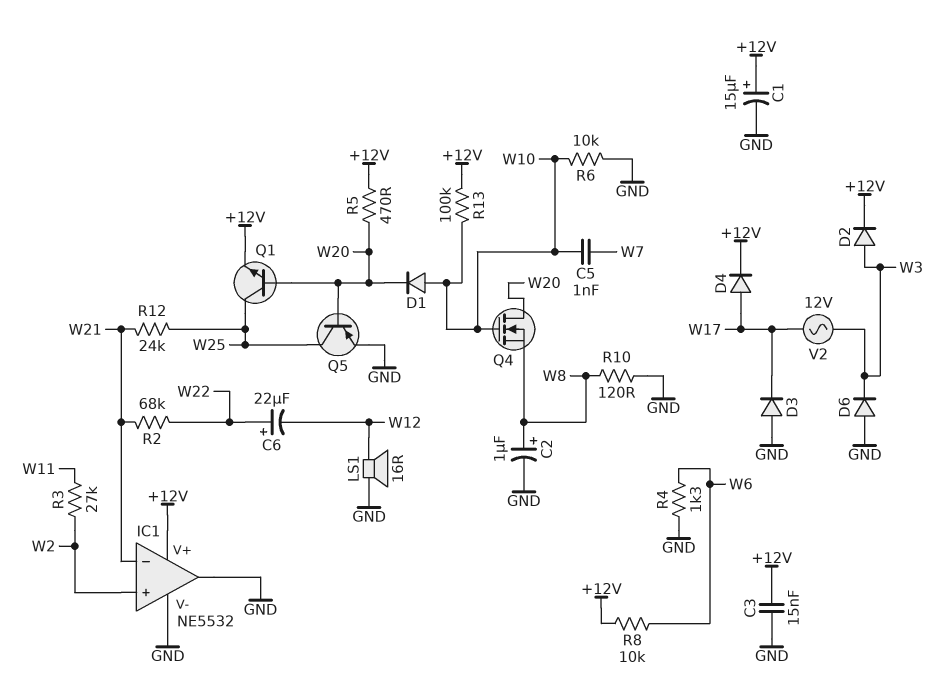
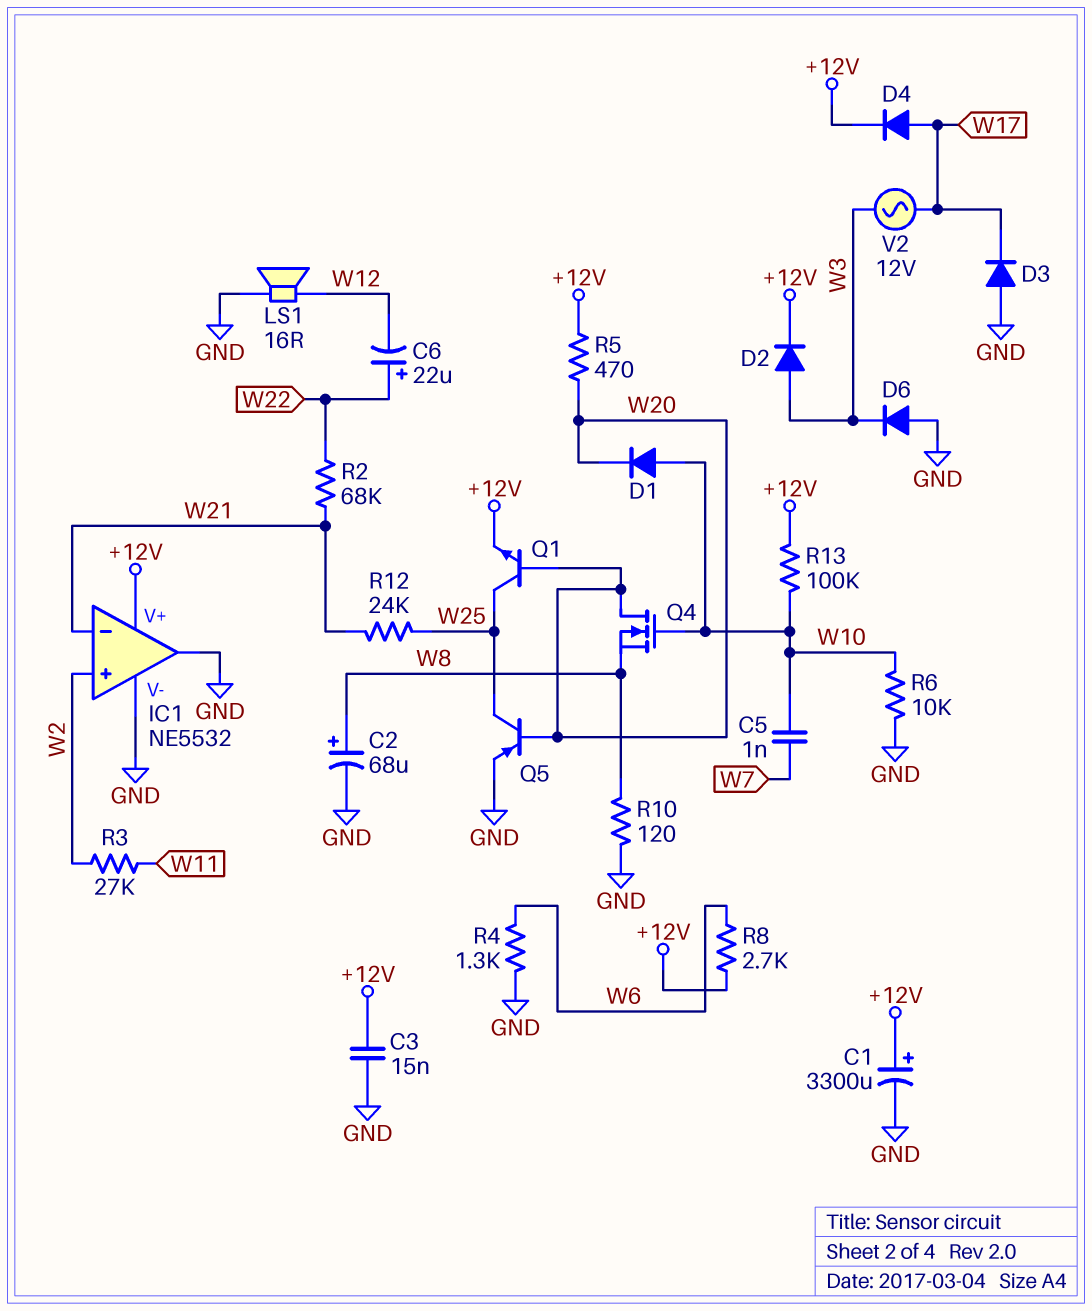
C1: 15uF (plus +12V, minus GND) -> 3300uF (plus +12V, minus GND)
C2: 1uF (plus W8, minus GND) -> 68uF (plus W8, minus GND)
R8: 10k (+12V, W6) -> 2.7k (+12V, W6)

